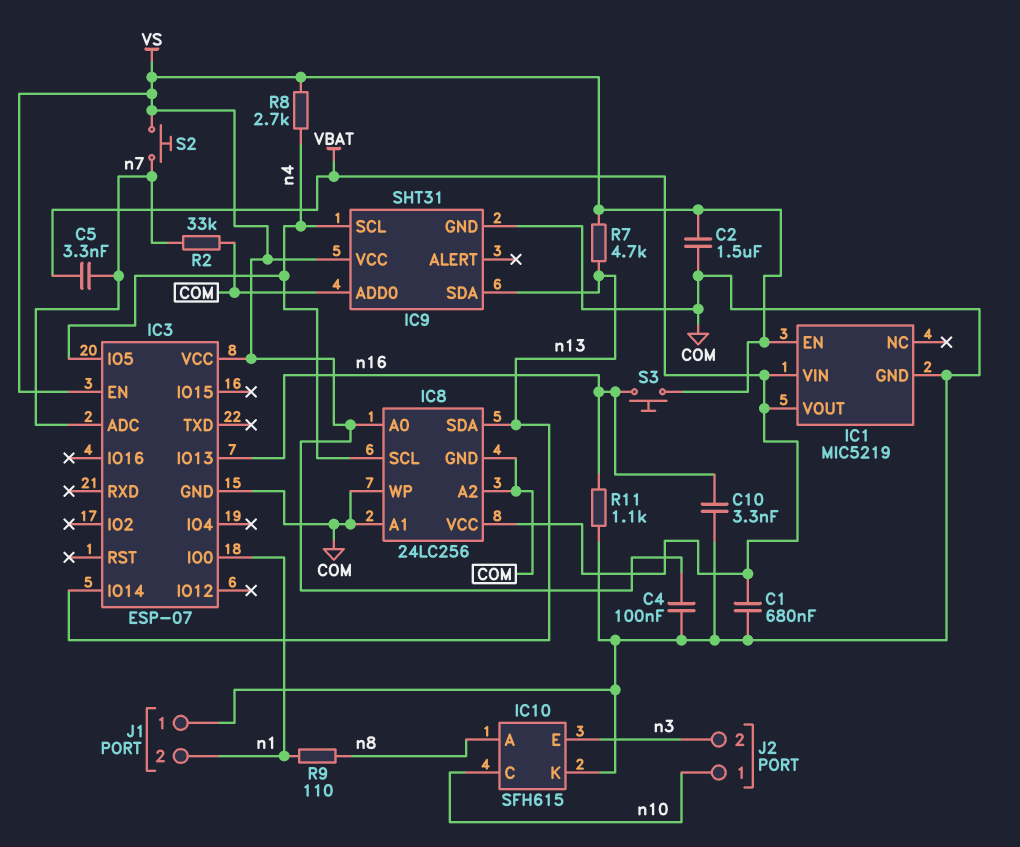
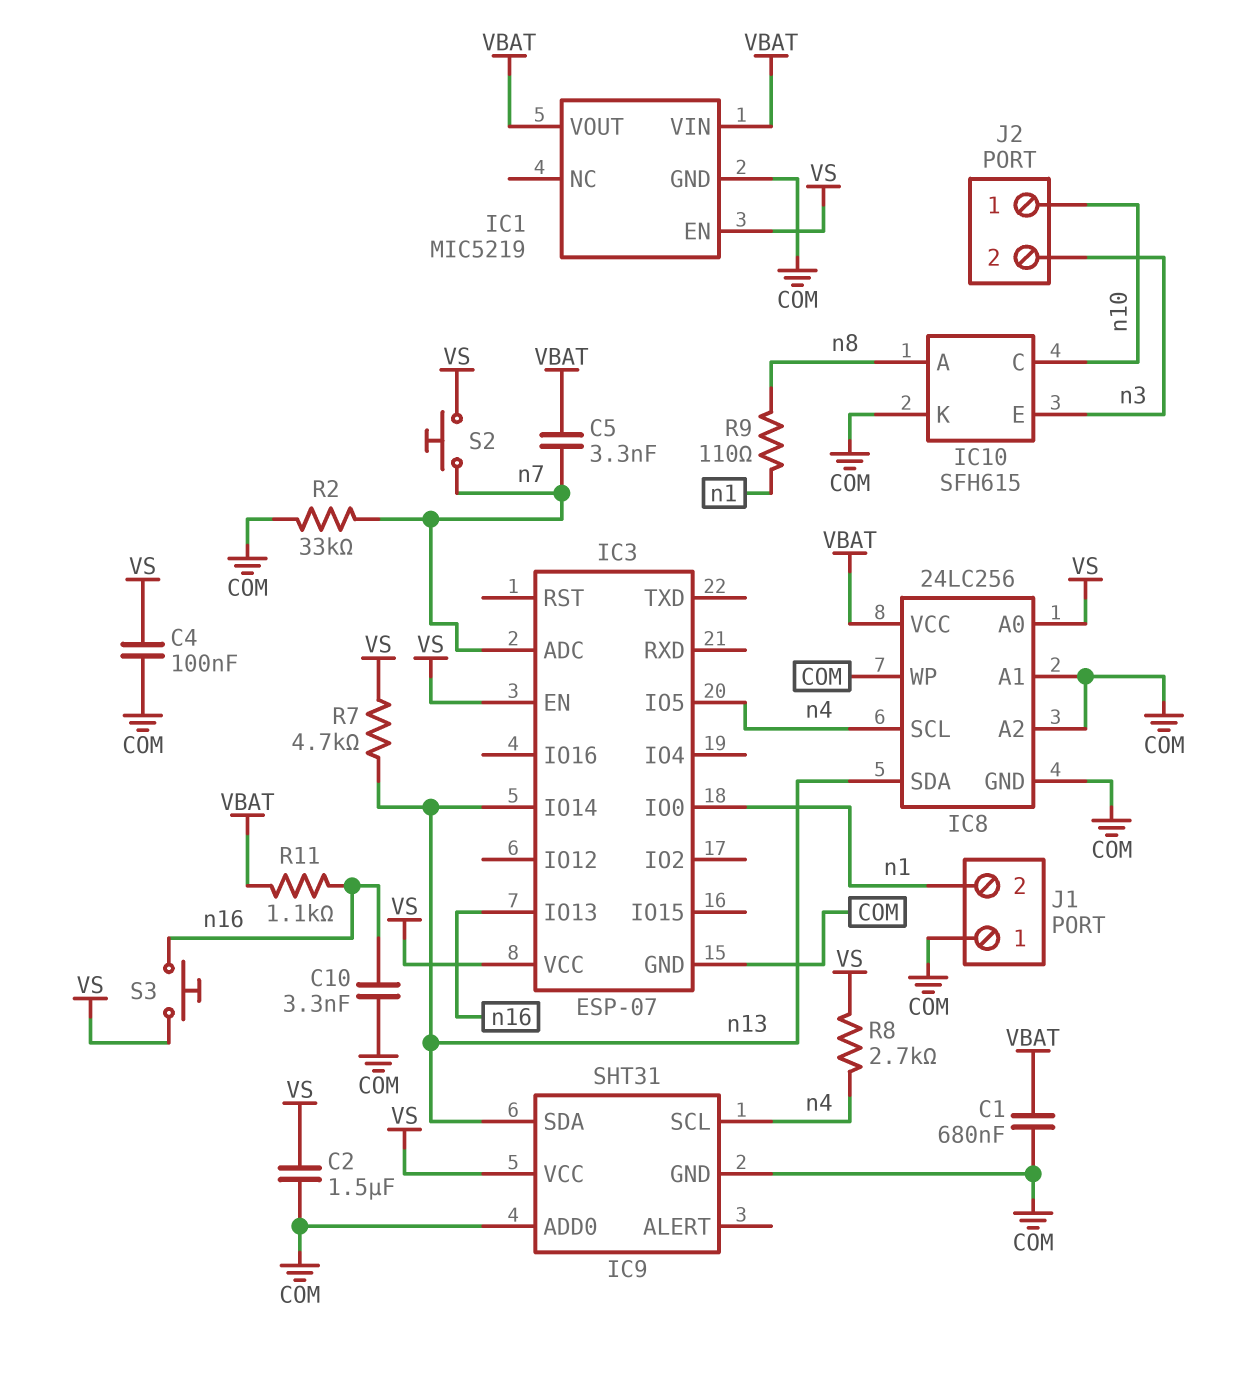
R11: 1.1k (COM, n16) -> 1.1k (VBAT, n16)

